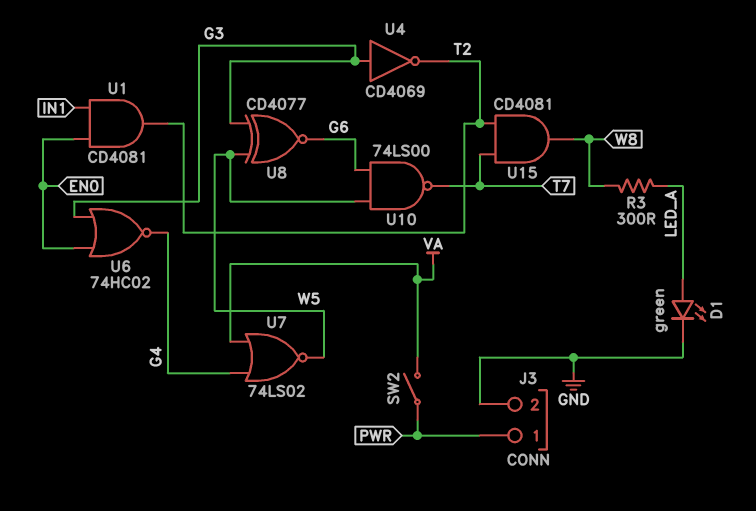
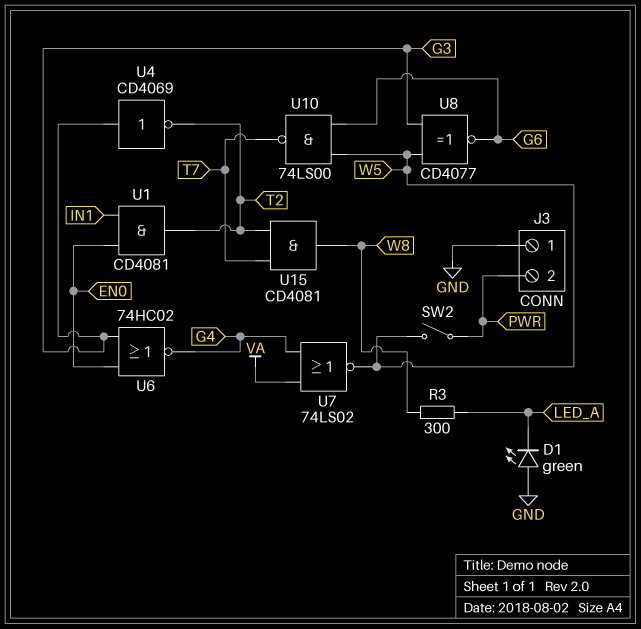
D1: LED green (A LED_A, K GND) -> LED green (A GND, K LED_A)
J3 pin 1: PWR -> GND
J3 pin 2: GND -> PWR
SW2: switch (PWR, VA) -> switch (PWR, W5)

